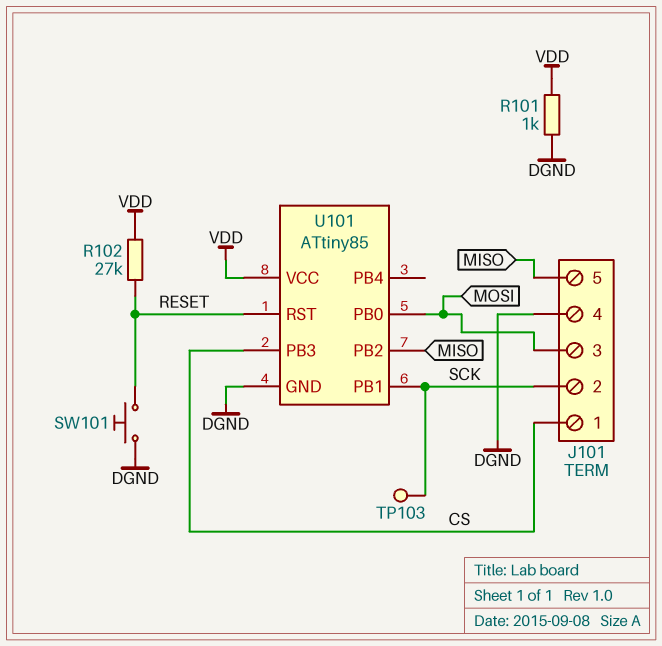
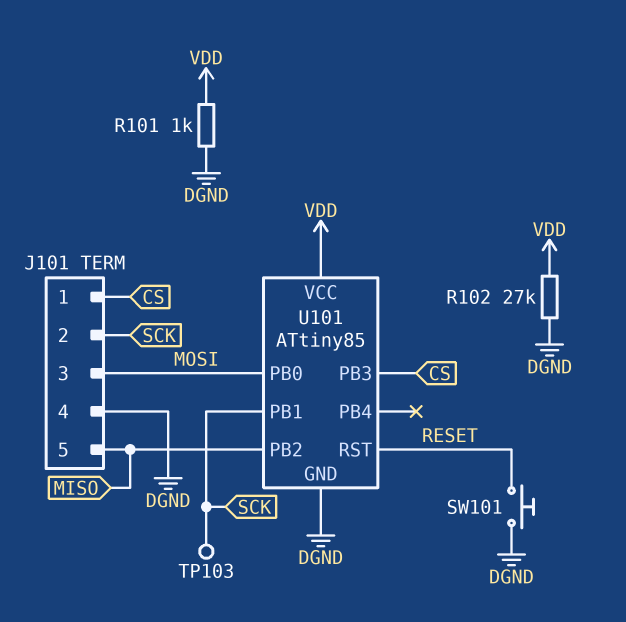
R102: 27k (RESET, VDD) -> 27k (DGND, VDD)

